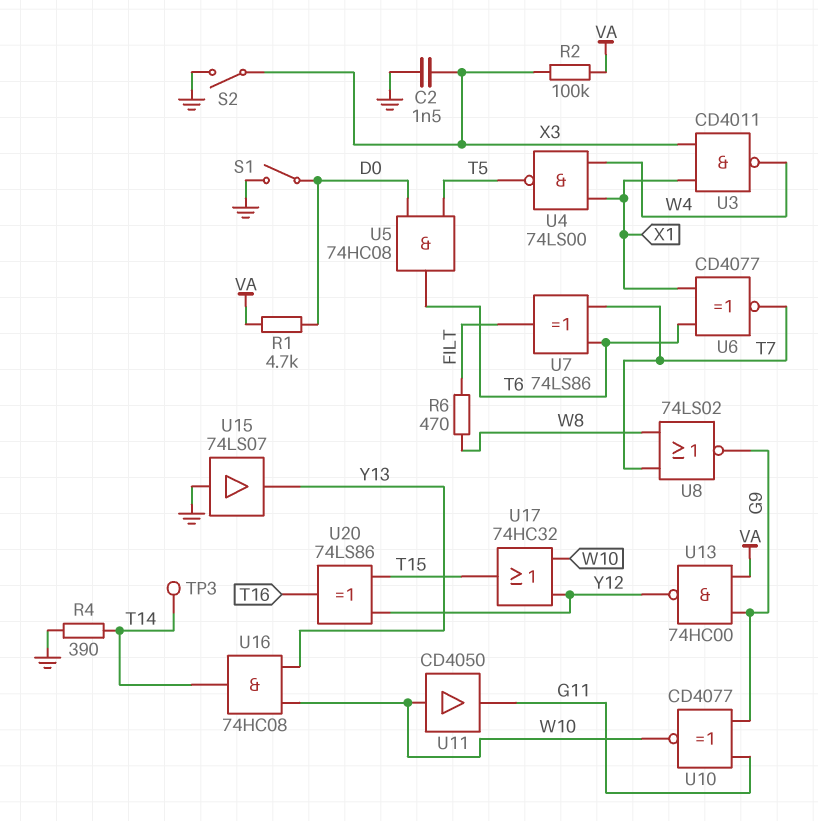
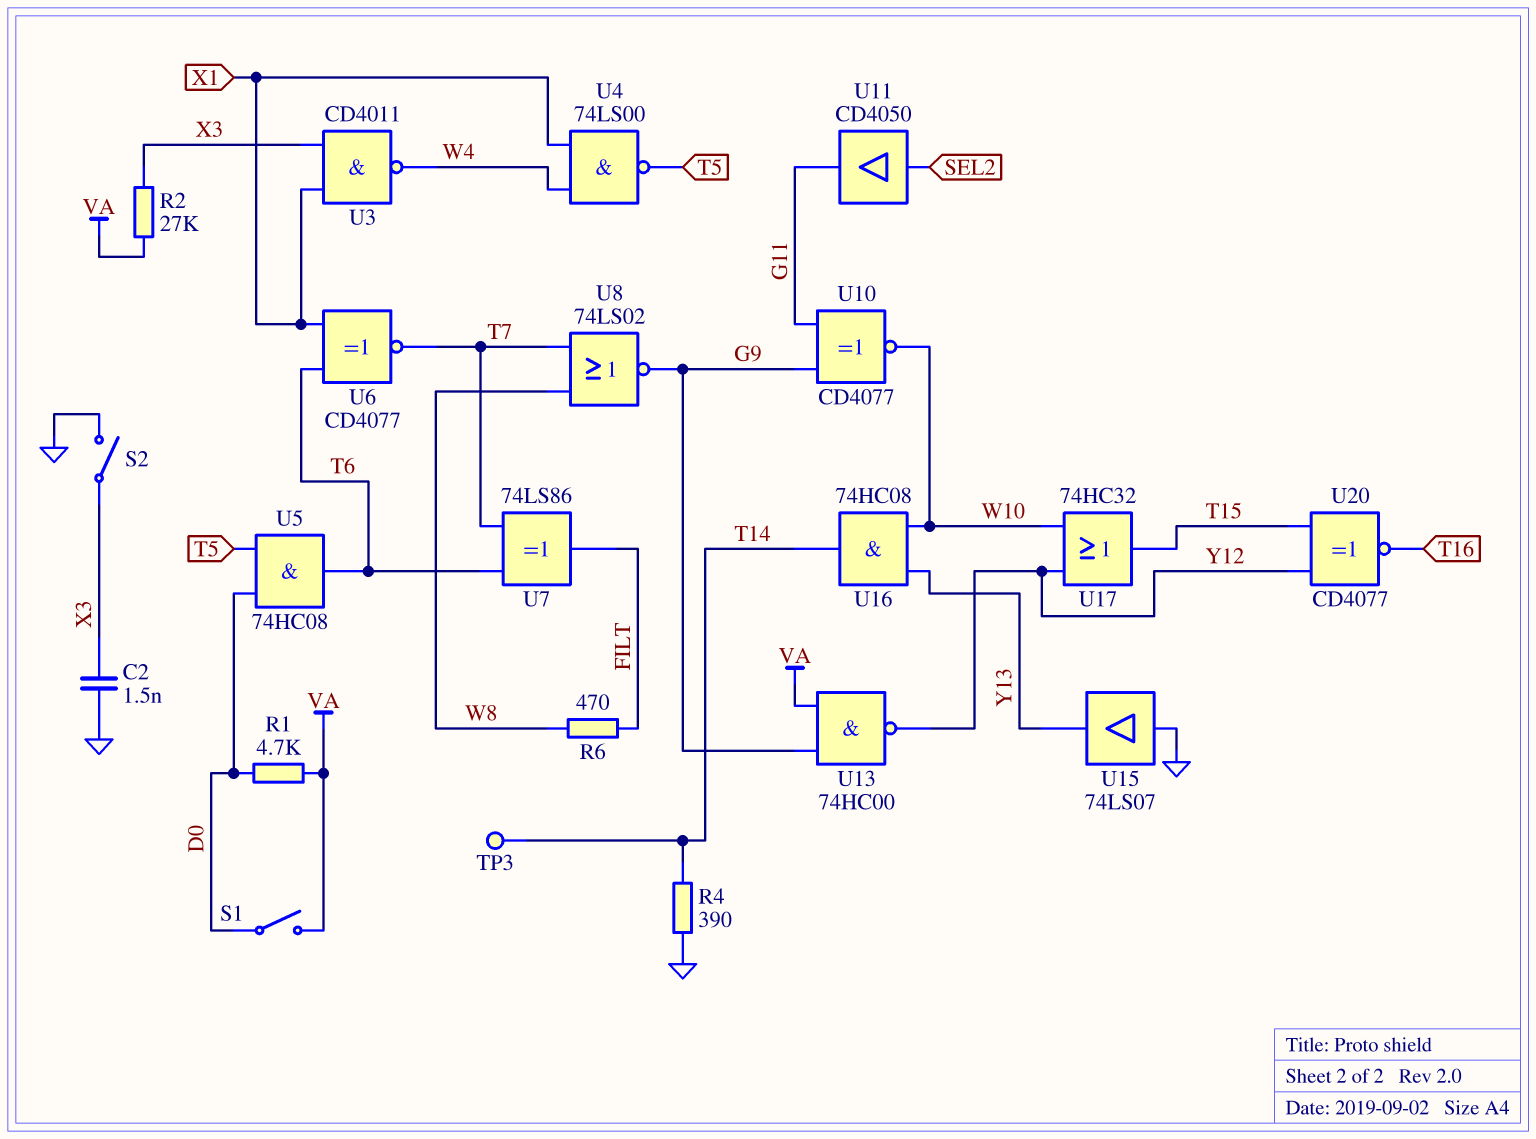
R2: 100k (VA, X3) -> 27k (VA, X3)
S1: switch (D0, GND) -> switch (D0, VA)
U11: buffer CD4050 (in W10, out G11) -> buffer CD4050 (in SEL2, out G11)
U20: XOR 74LS86 (in T15, in Y12, out T16) -> XNOR CD4077 (in T15, in Y12, out T16)

